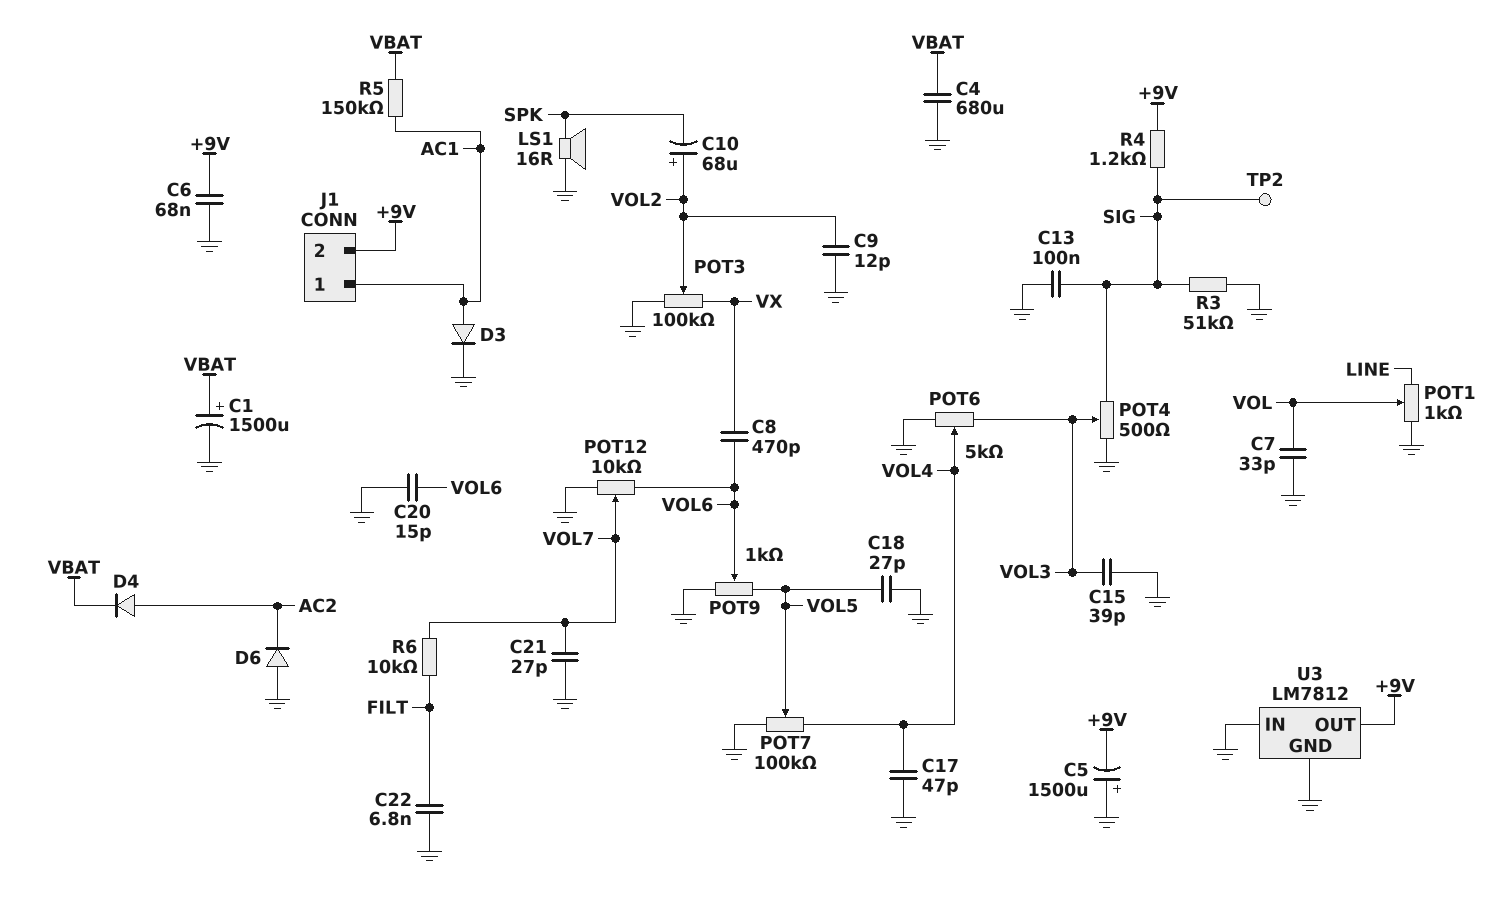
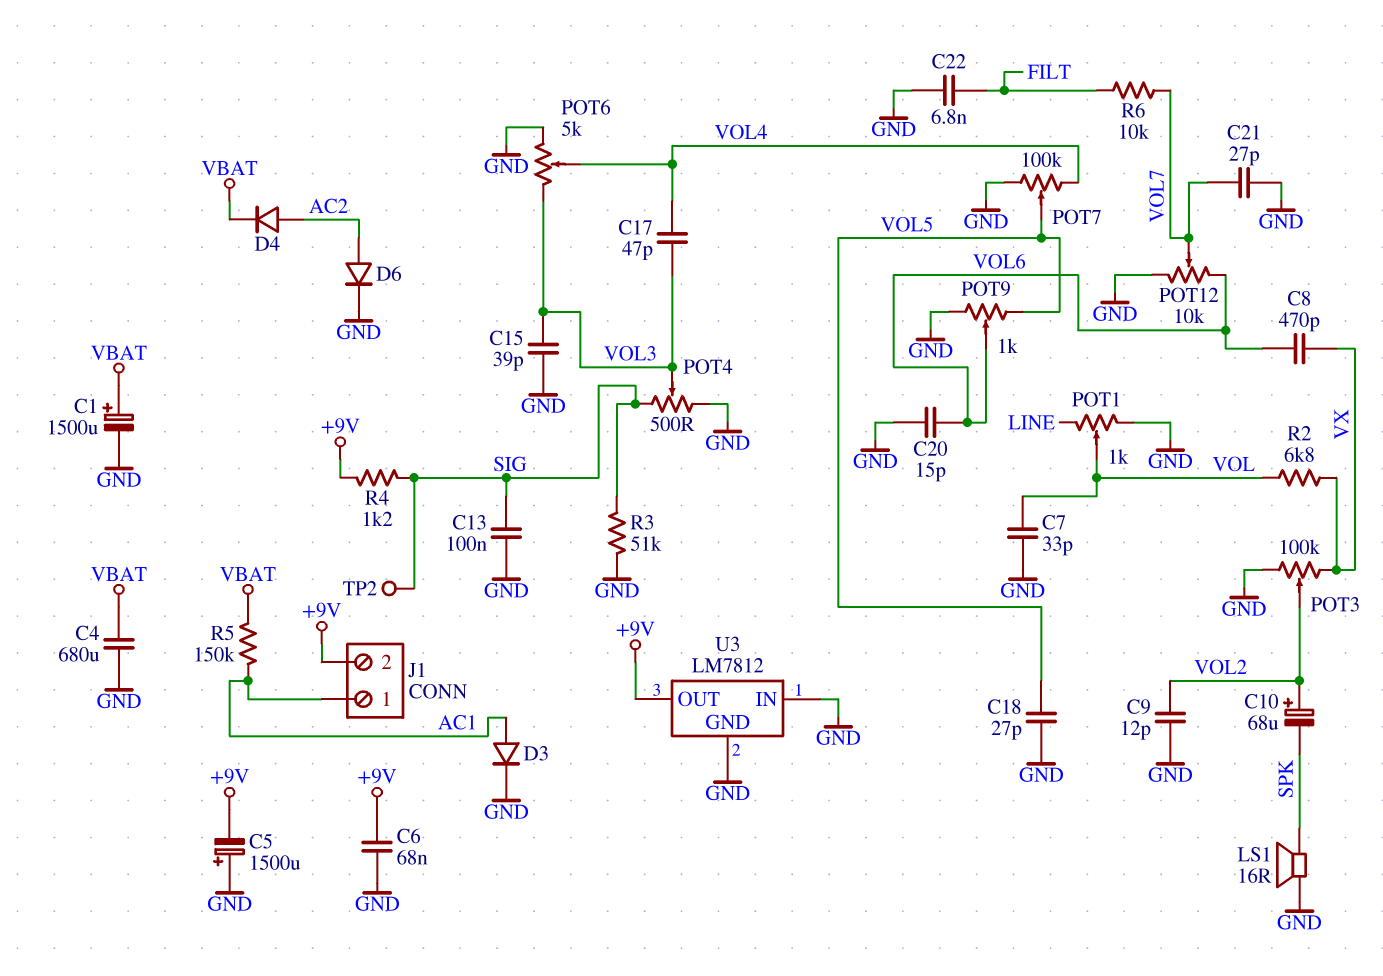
C17: 47pF (GND, VOL4) -> 47pF (VOL3, VOL4)
D6: diode (A GND, K AC2) -> diode (A AC2, K GND)
R2: none -> 6.8k (VOL, VX)

